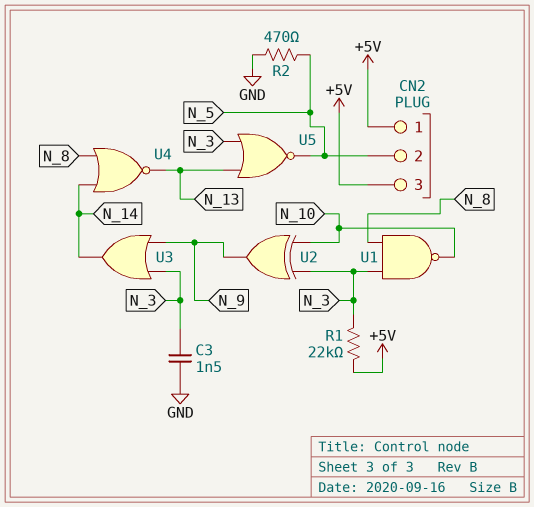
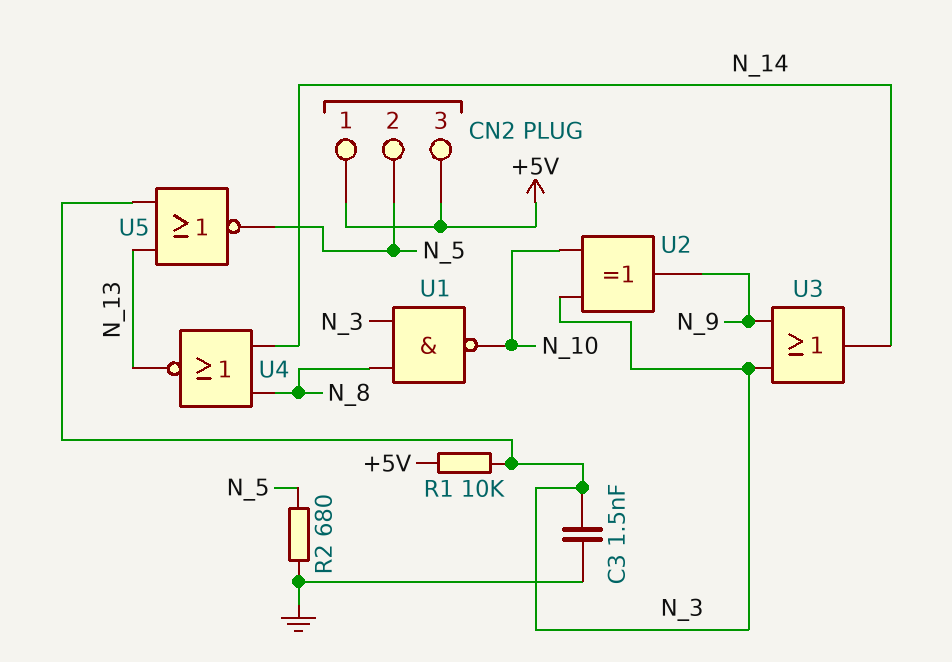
R1: 22k (+5V, N_3) -> 10k (+5V, N_3)
R2: 470 (GND, N_5) -> 680 (GND, N_5)

